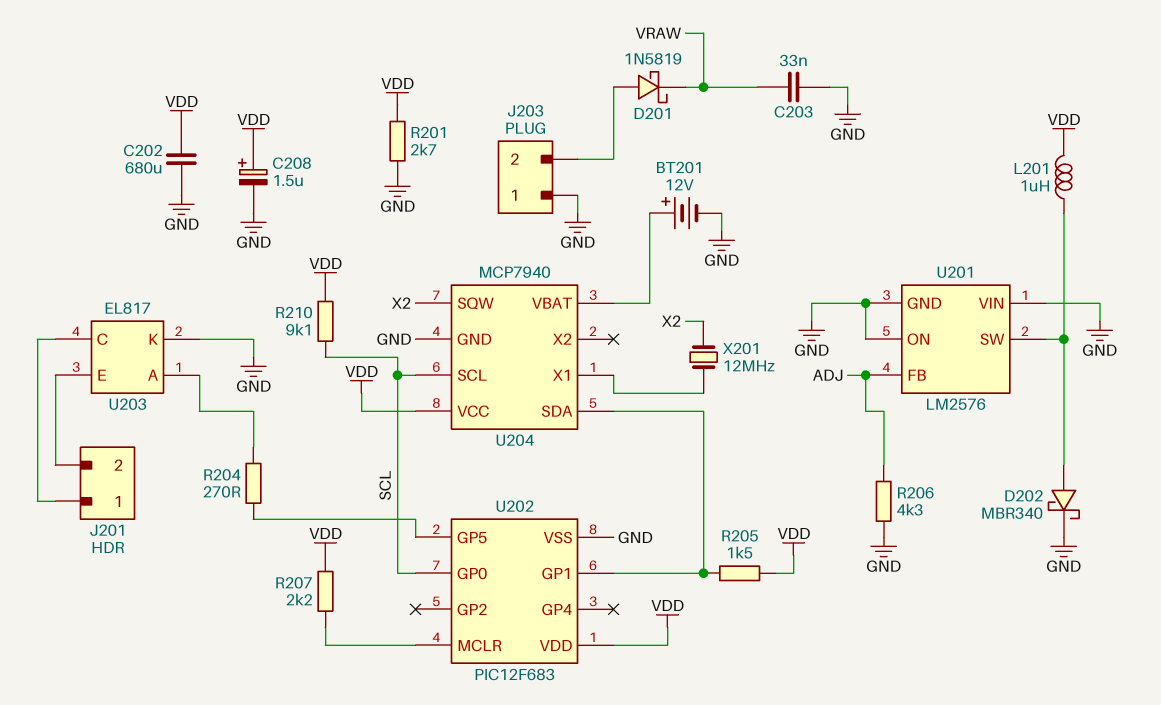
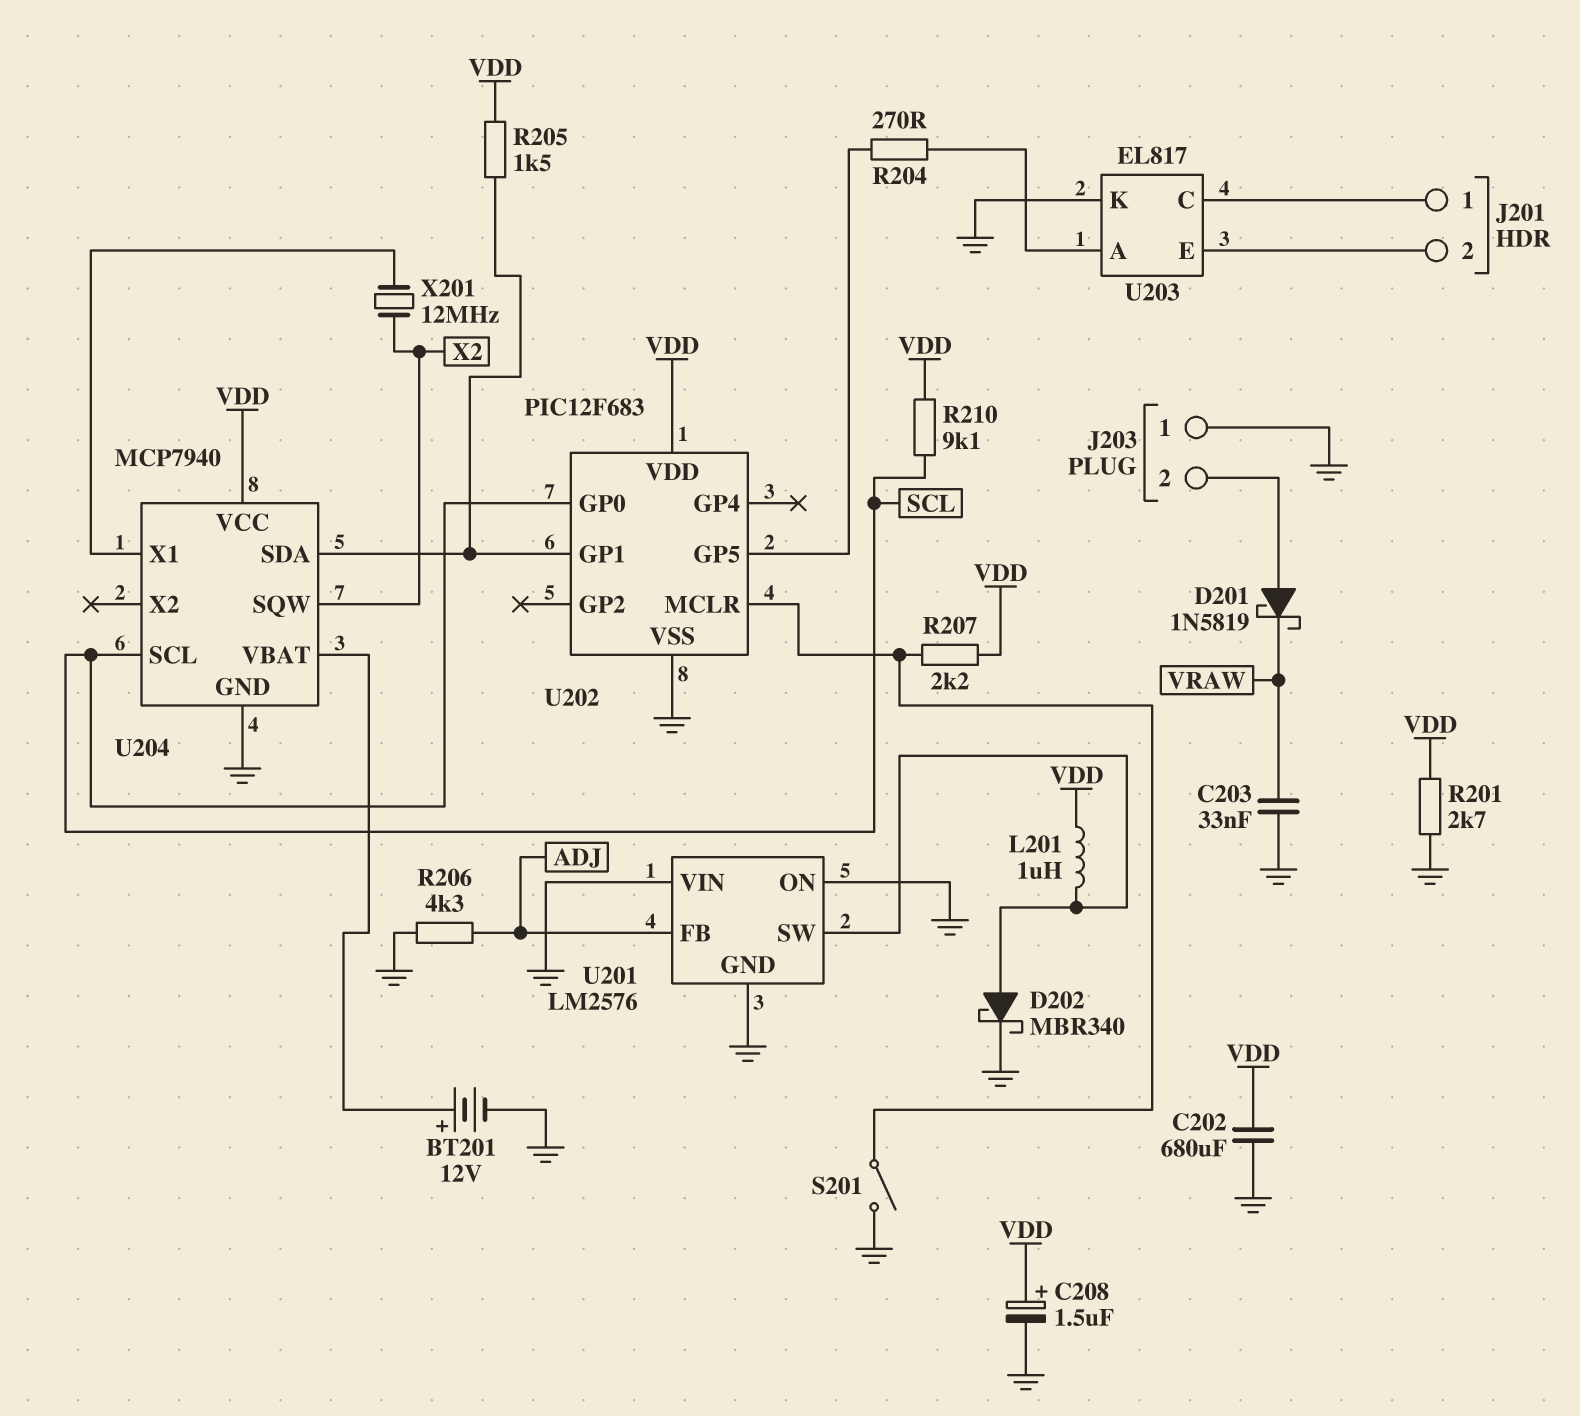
S201: none -> switch (GND, U202/MCLR)

